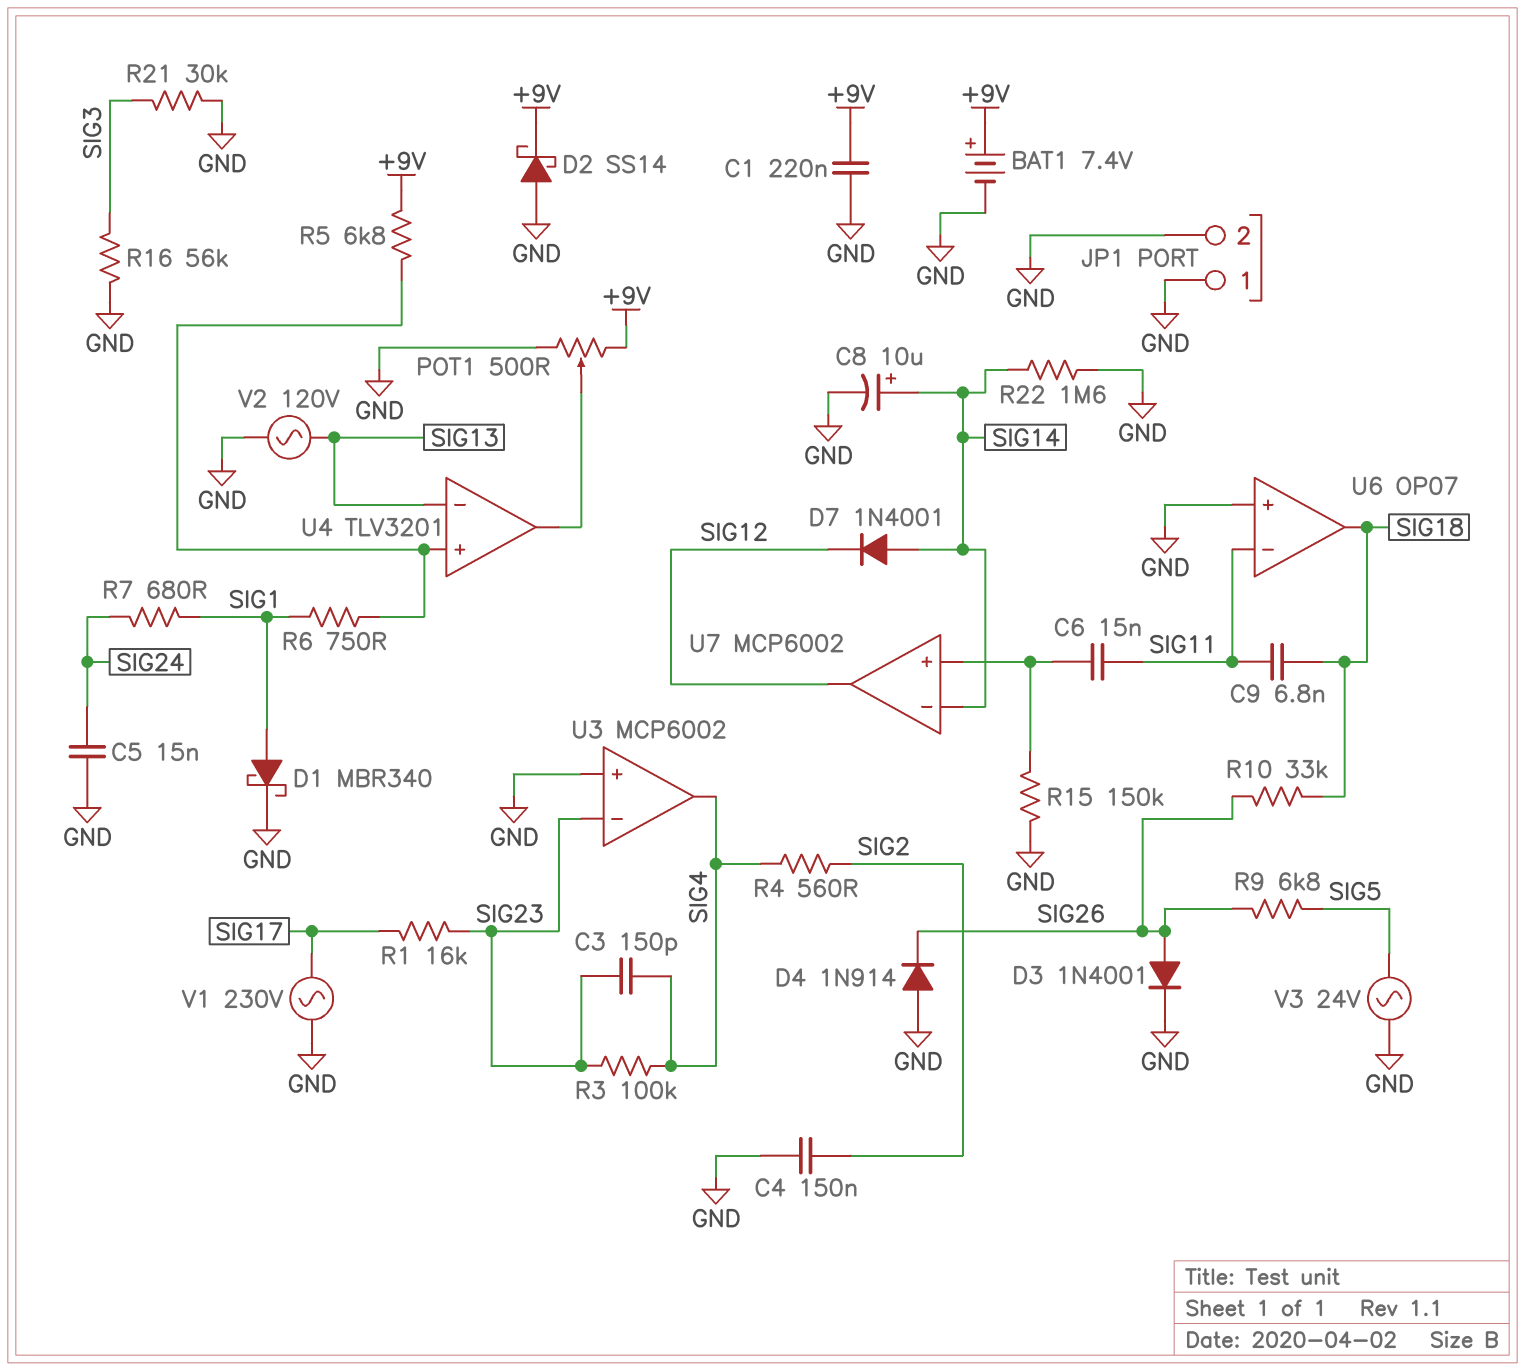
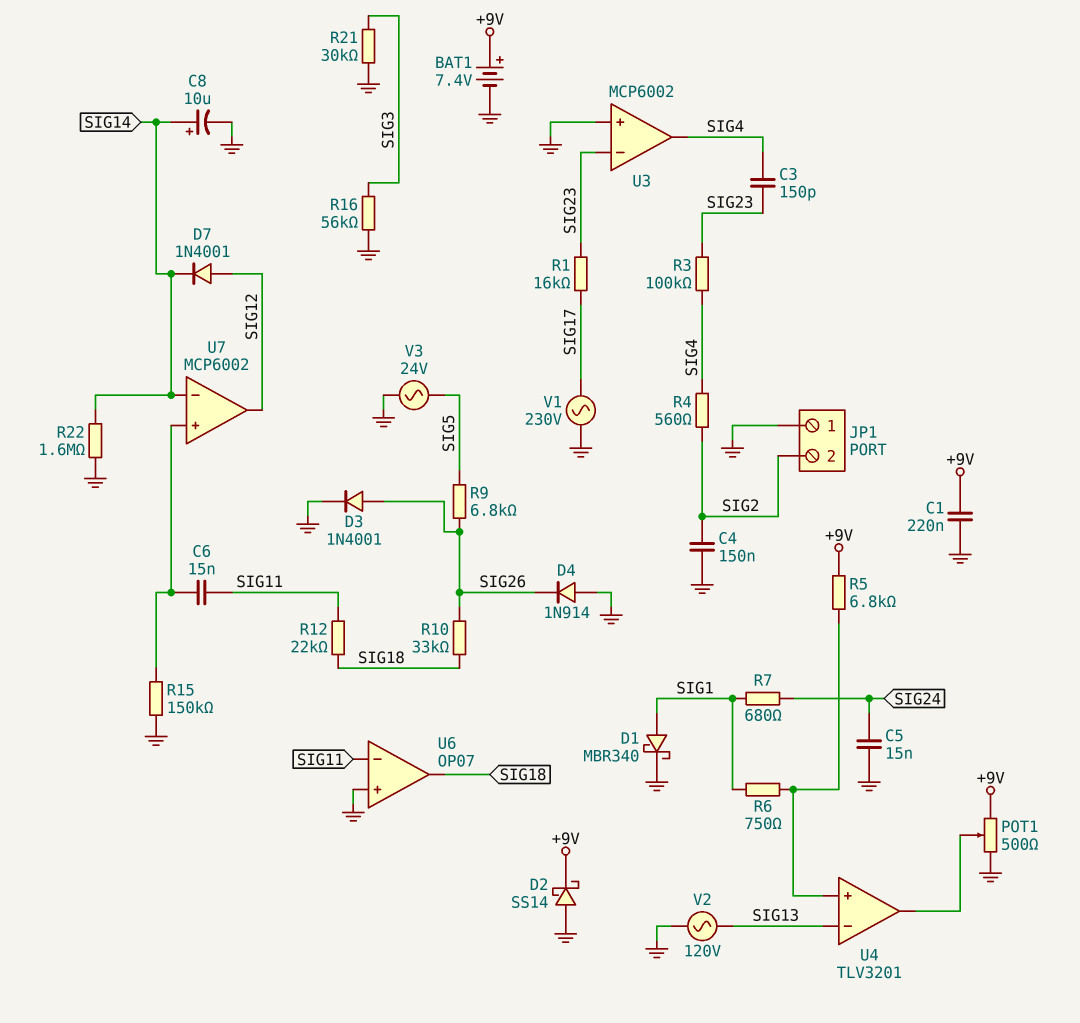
C9: 6.8nF (SIG11, SIG18) -> none
D7: diode 1N4001 (A SIG14, K SIG12) -> diode 1N4001 (A SIG12, K SIG14)
JP1 pin 2: GND -> SIG2
R12: none -> 22k (SIG11, SIG18)

